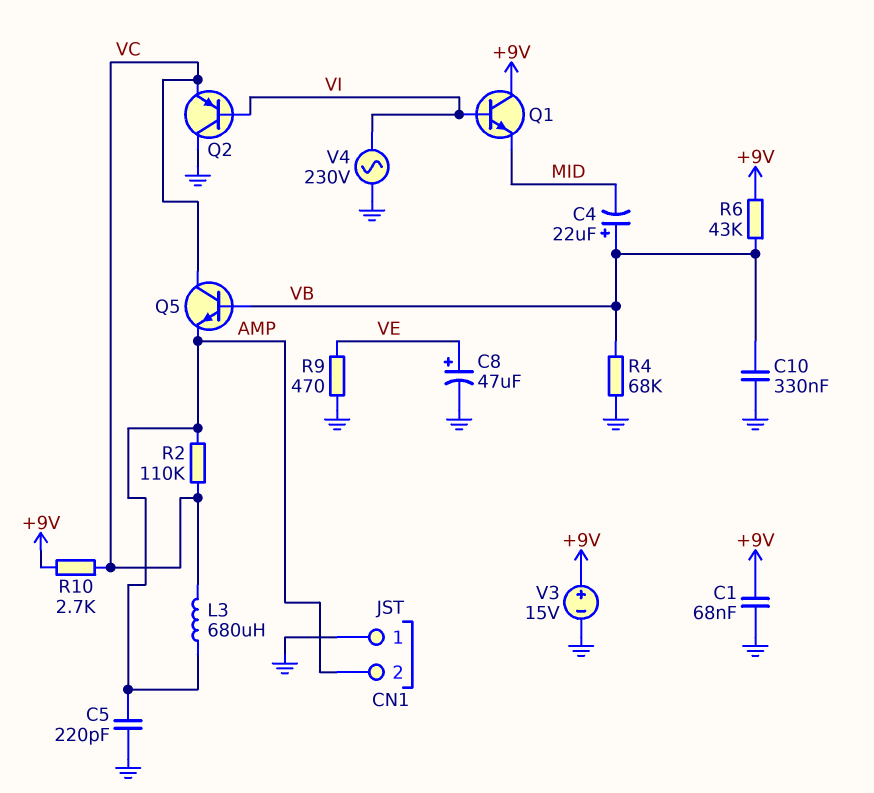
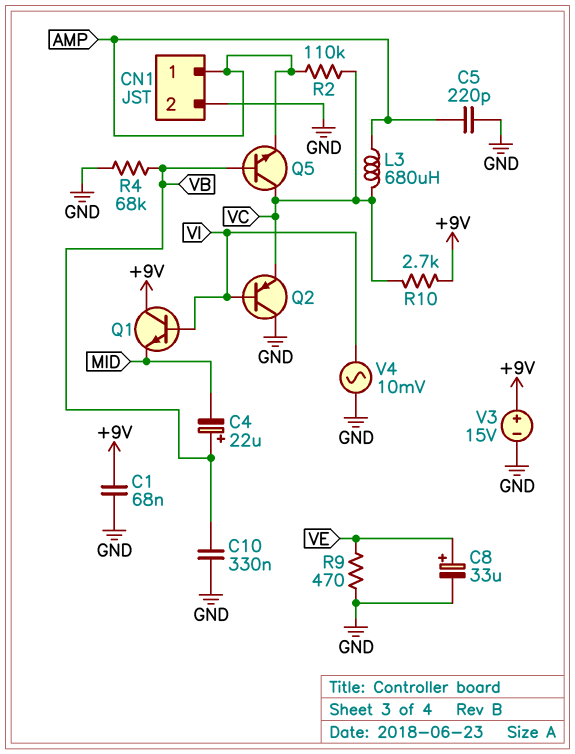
C8: 47uF (plus VE, minus GND) -> 33uF (plus VE, minus GND)
CN1 pin 1: GND -> AMP
CN1 pin 2: AMP -> GND
R6: 43k (+9V, VB) -> none
V4: AC 230V (GND, VI) -> AC 10mV (GND, VI)

